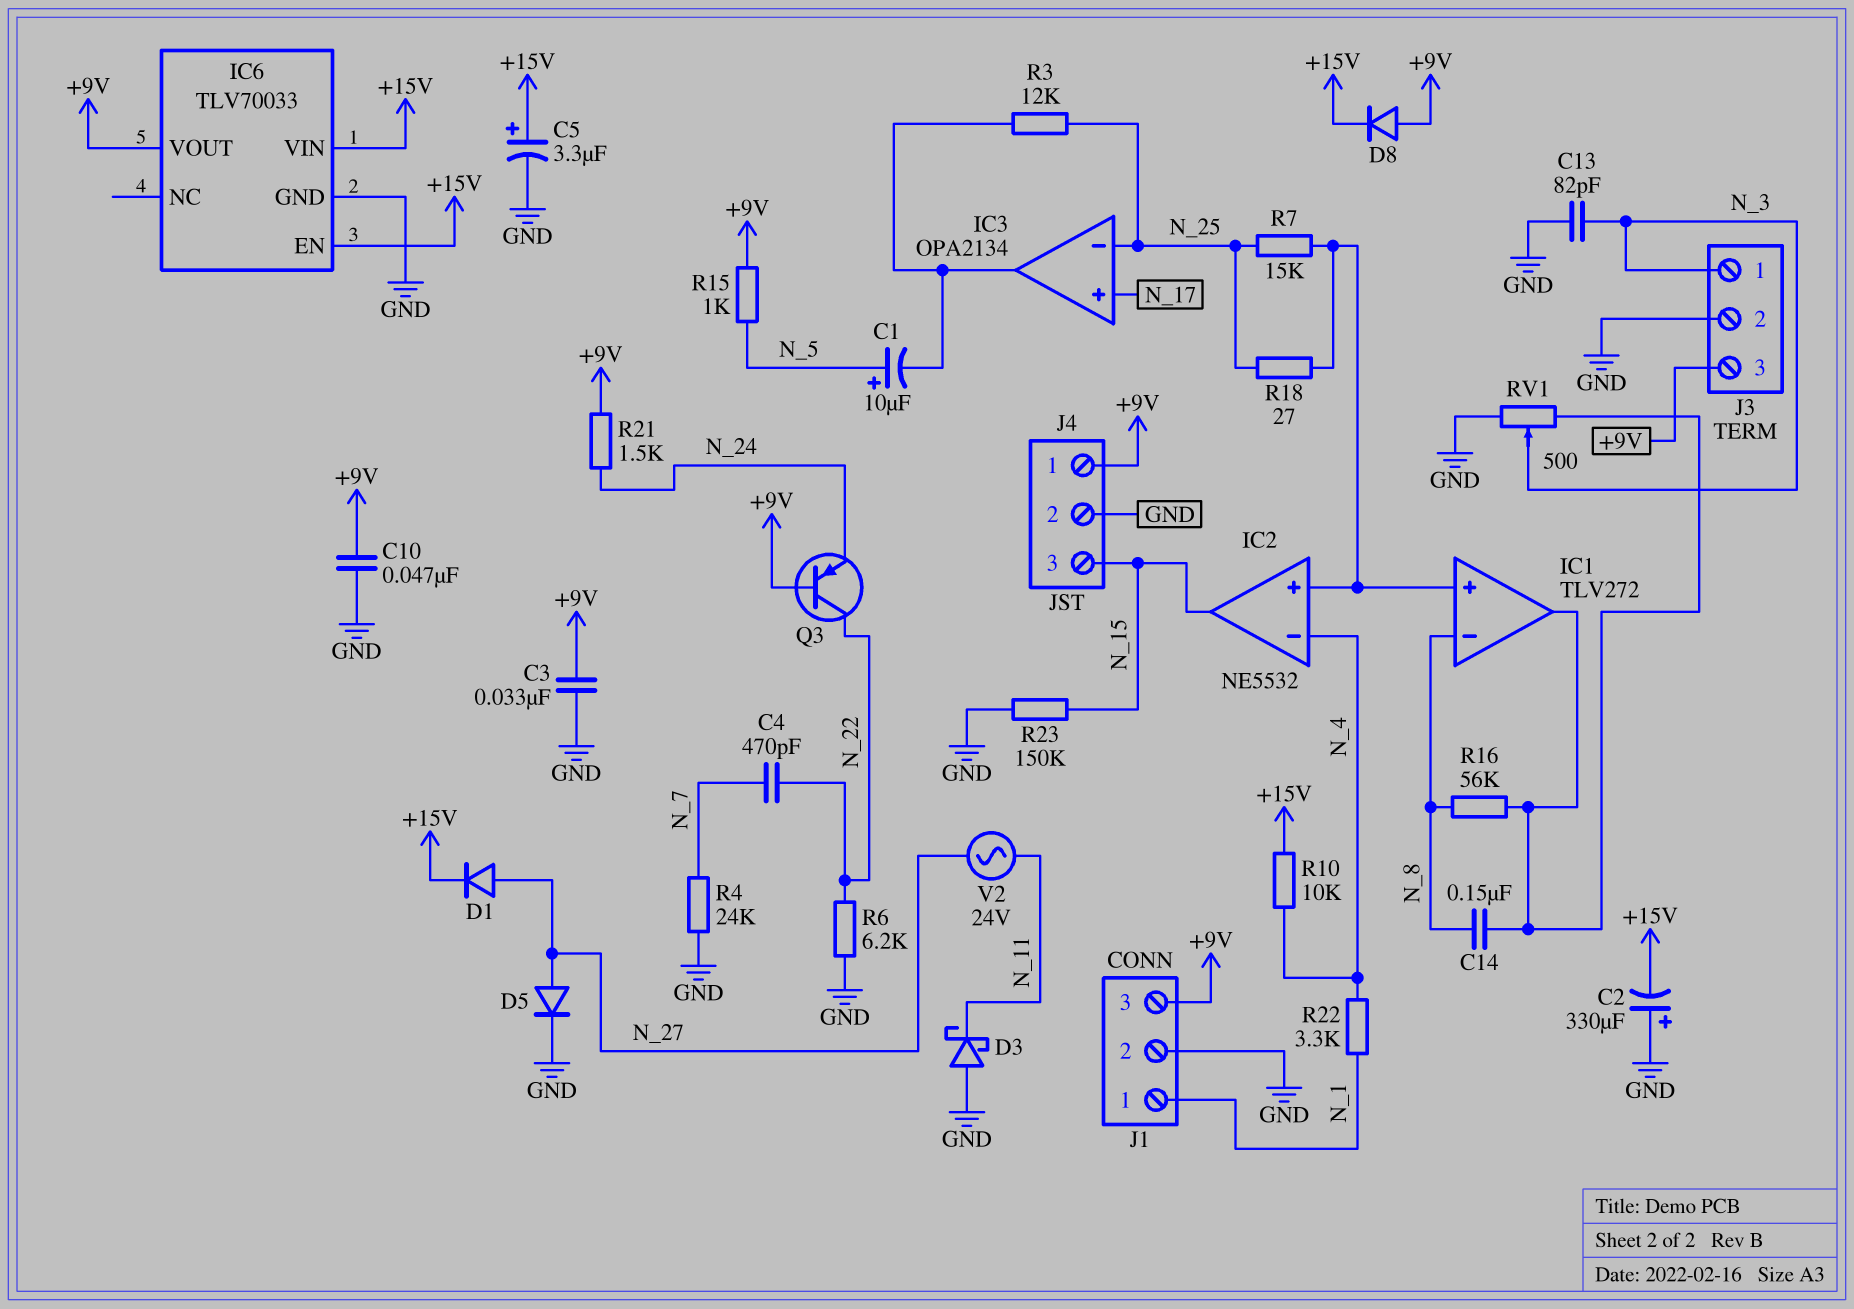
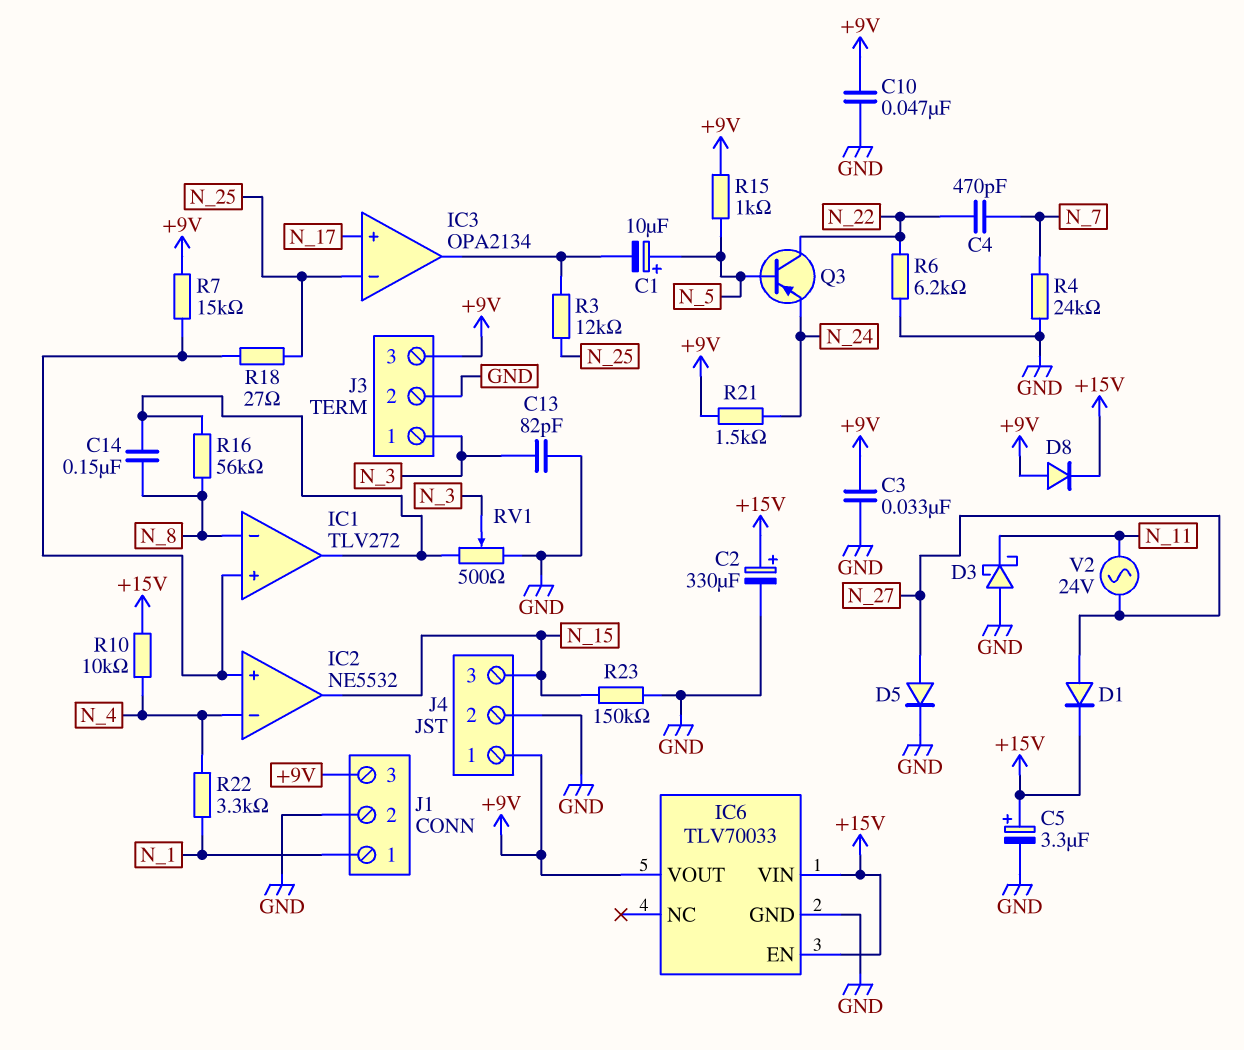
C2: 330uF (plus GND, minus +15V) -> 330uF (plus +15V, minus GND)
Q3: PNP (B +9V, C N_22, E N_24) -> PNP (B N_5, C N_22, E N_24)
R7: 15k (IC1/in+, N_25) -> 15k (+9V, IC1/in+)

